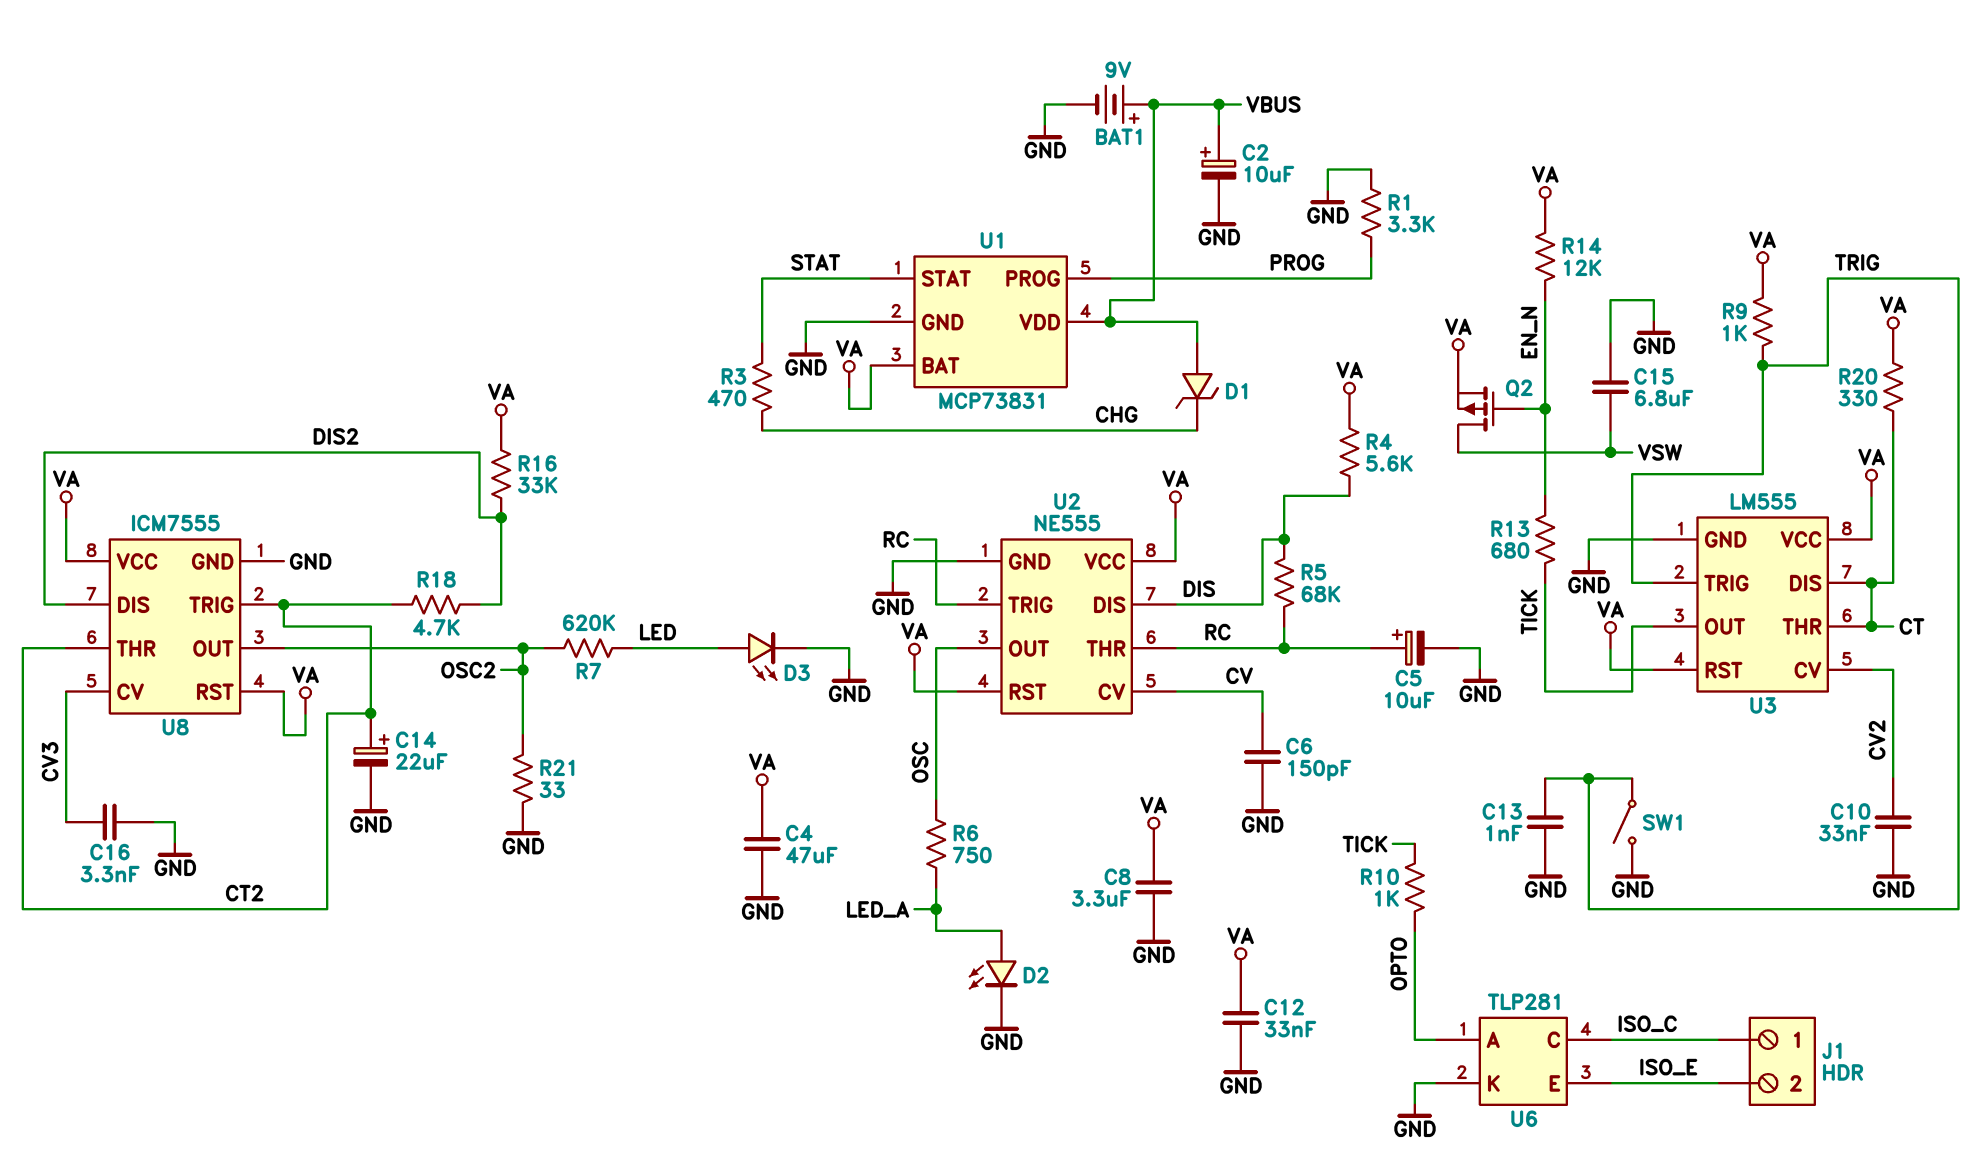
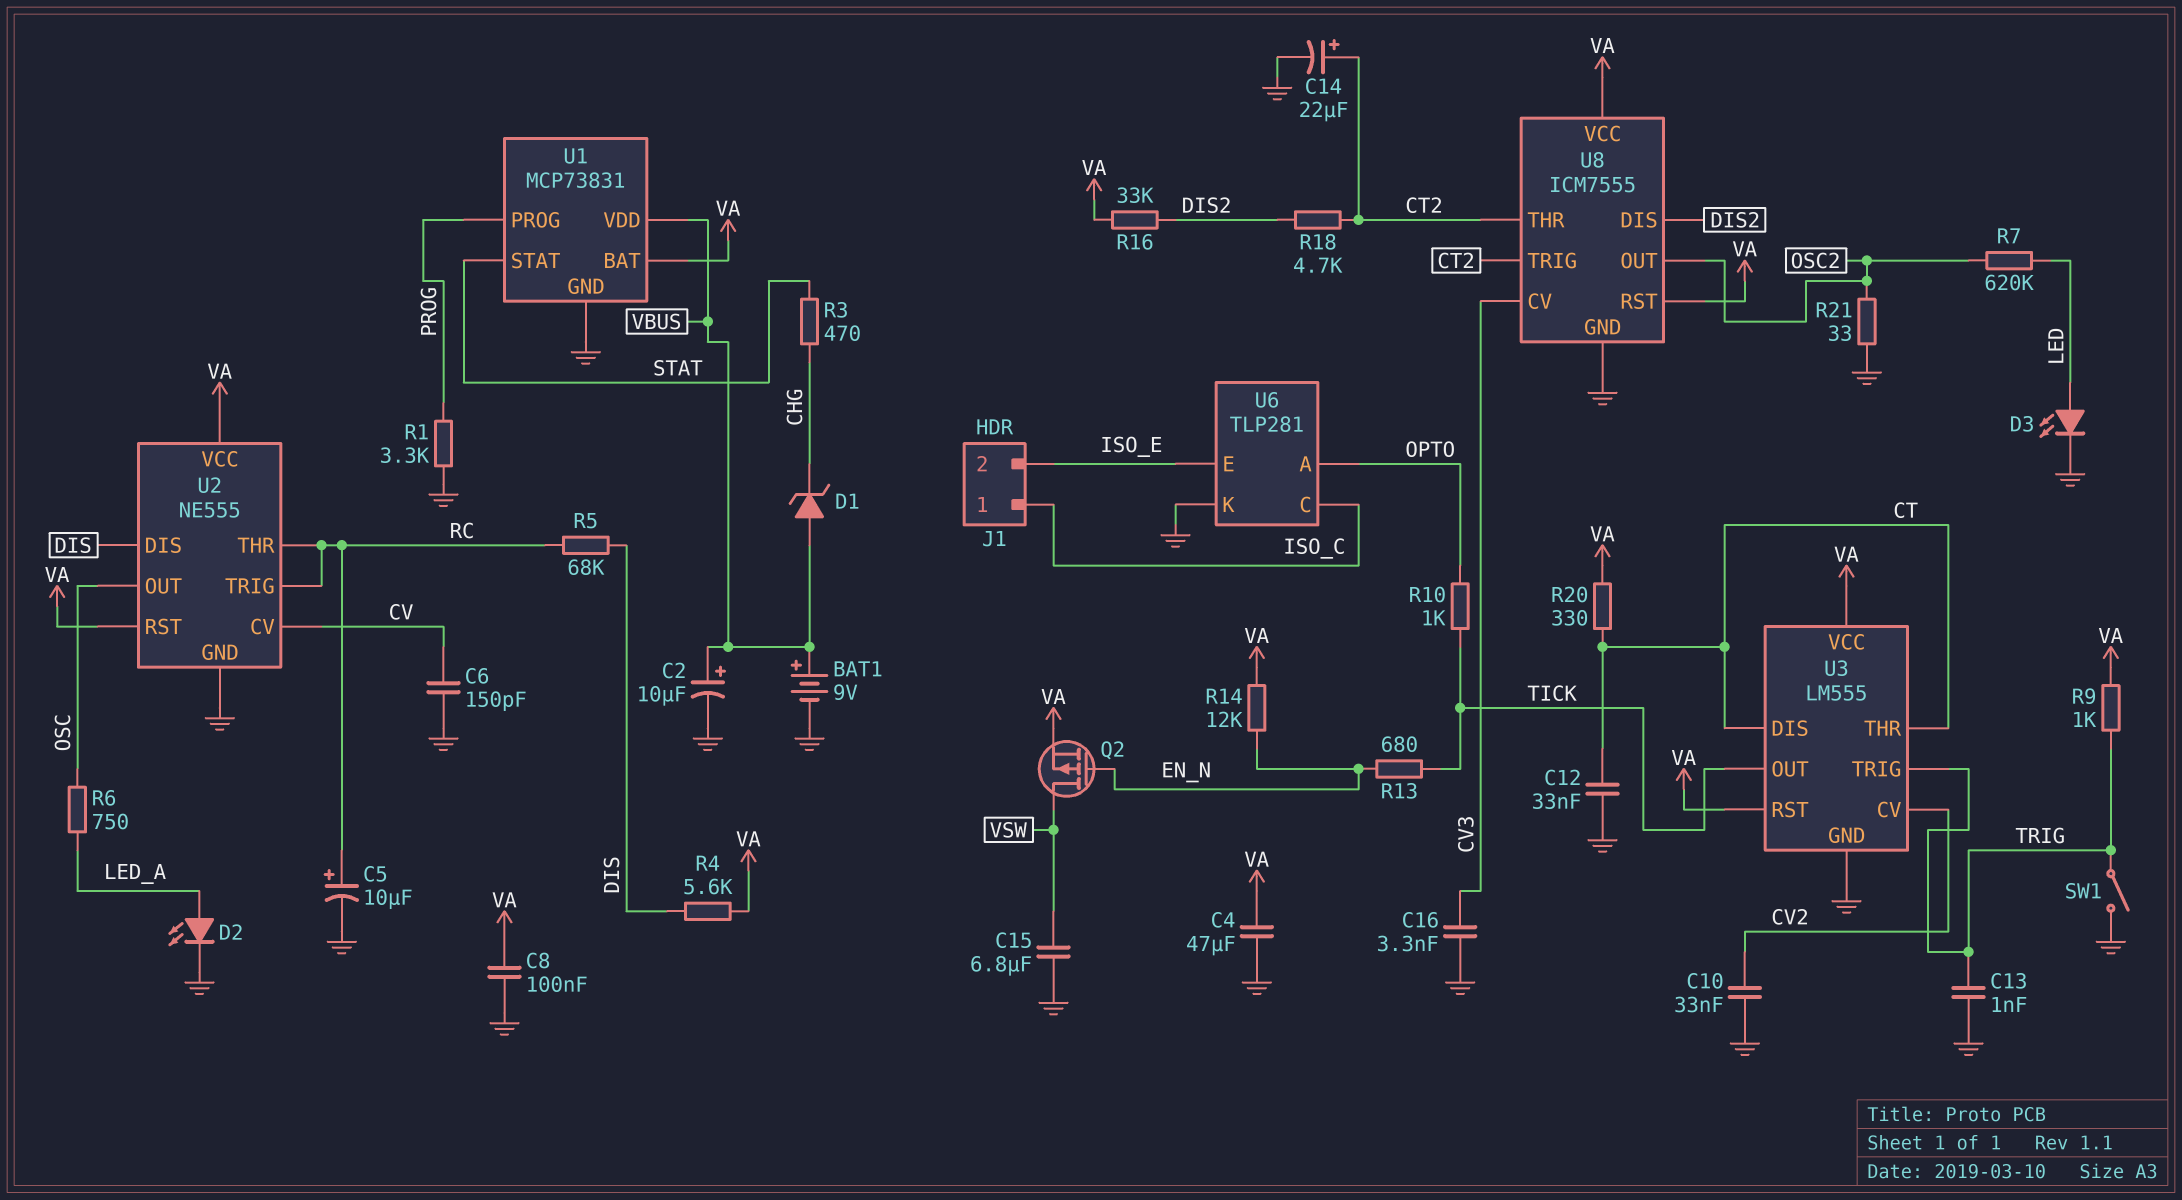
C8: 3.3uF (GND, VA) -> 100nF (GND, VA)
C12: 33nF (GND, VA) -> 33nF (CT, GND)

